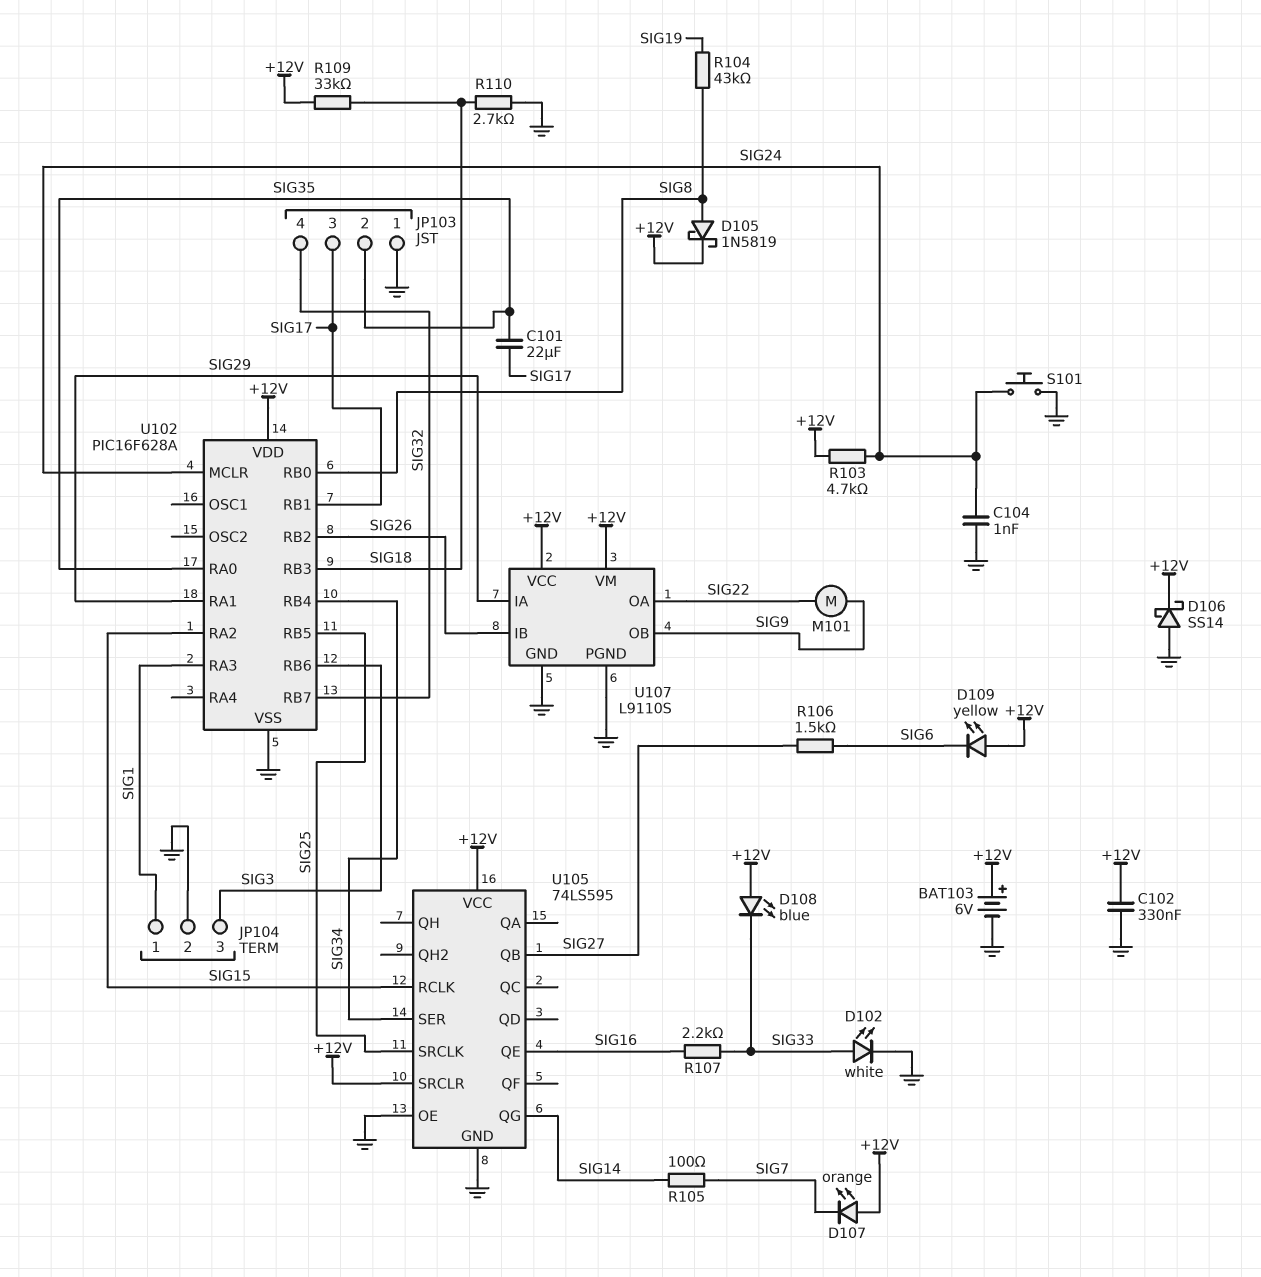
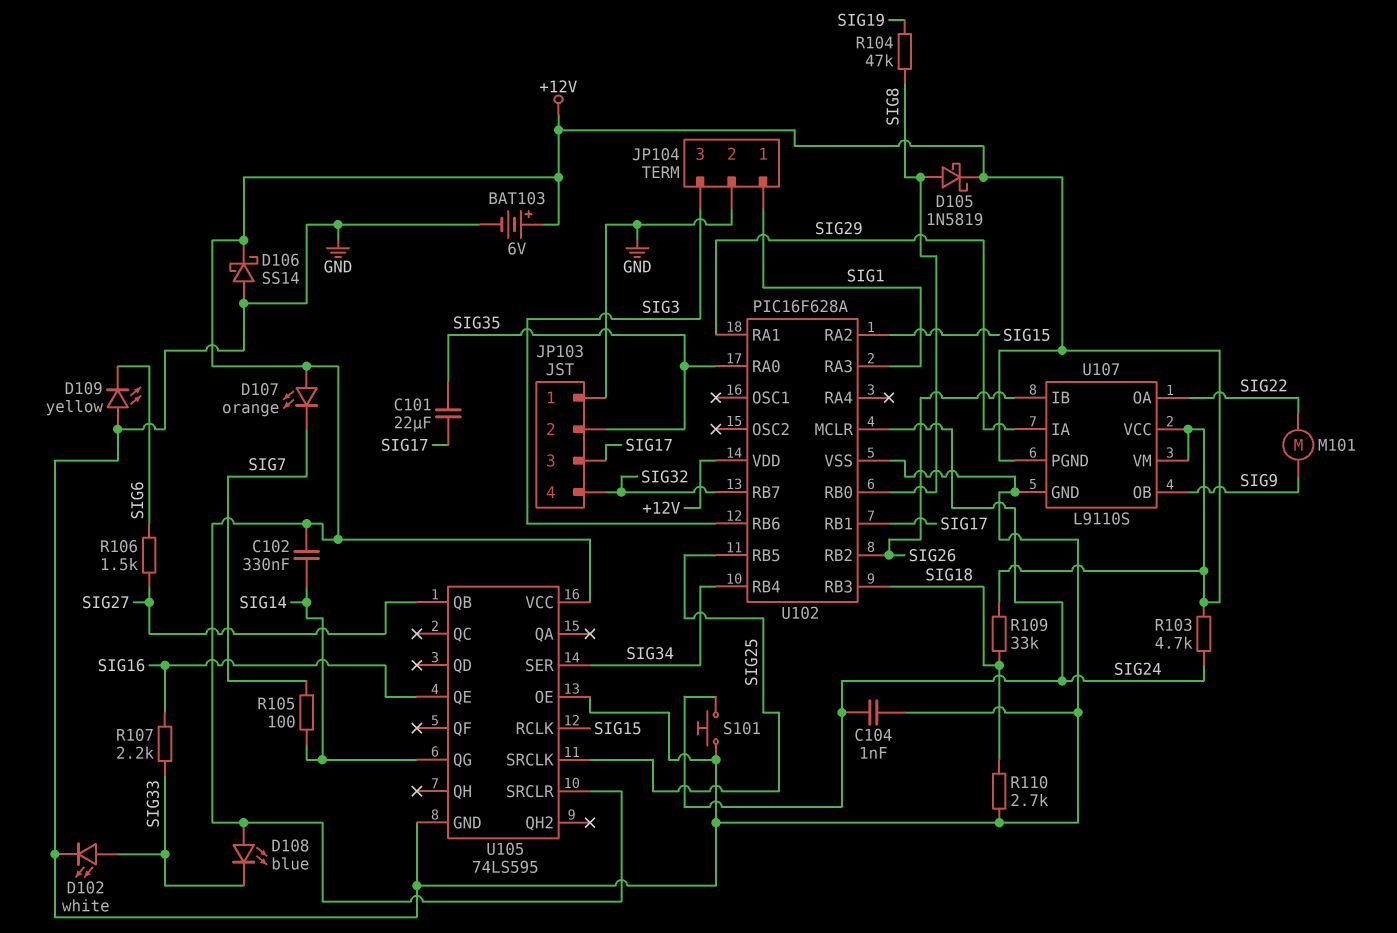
C102: 330nF (+12V, GND) -> 330nF (+12V, SIG14)
D109: LED yellow (A +12V, K SIG6) -> LED yellow (A GND, K SIG6)
R104: 43k (SIG8, SIG19) -> 47k (SIG8, SIG19)
U107 pin PGND: GND -> +12V

